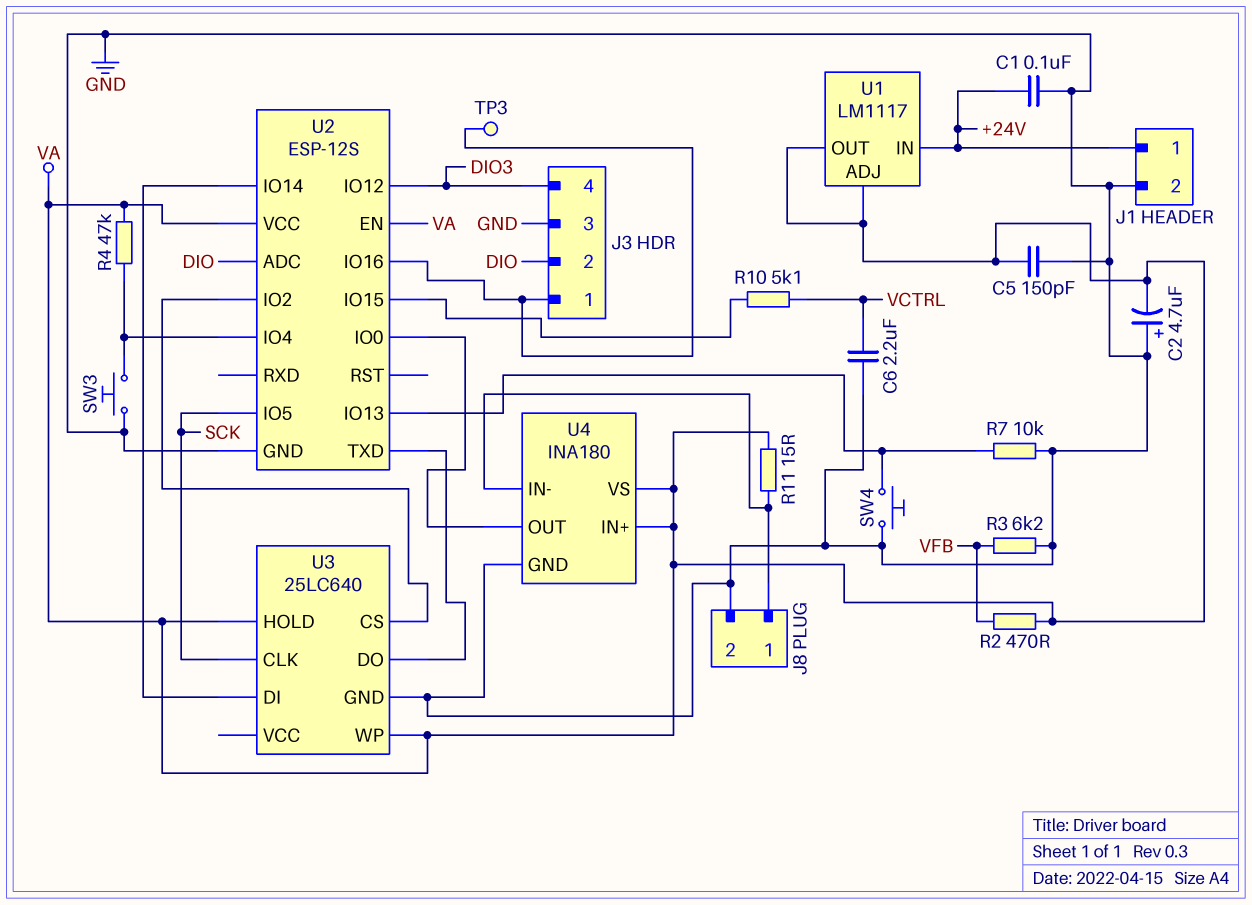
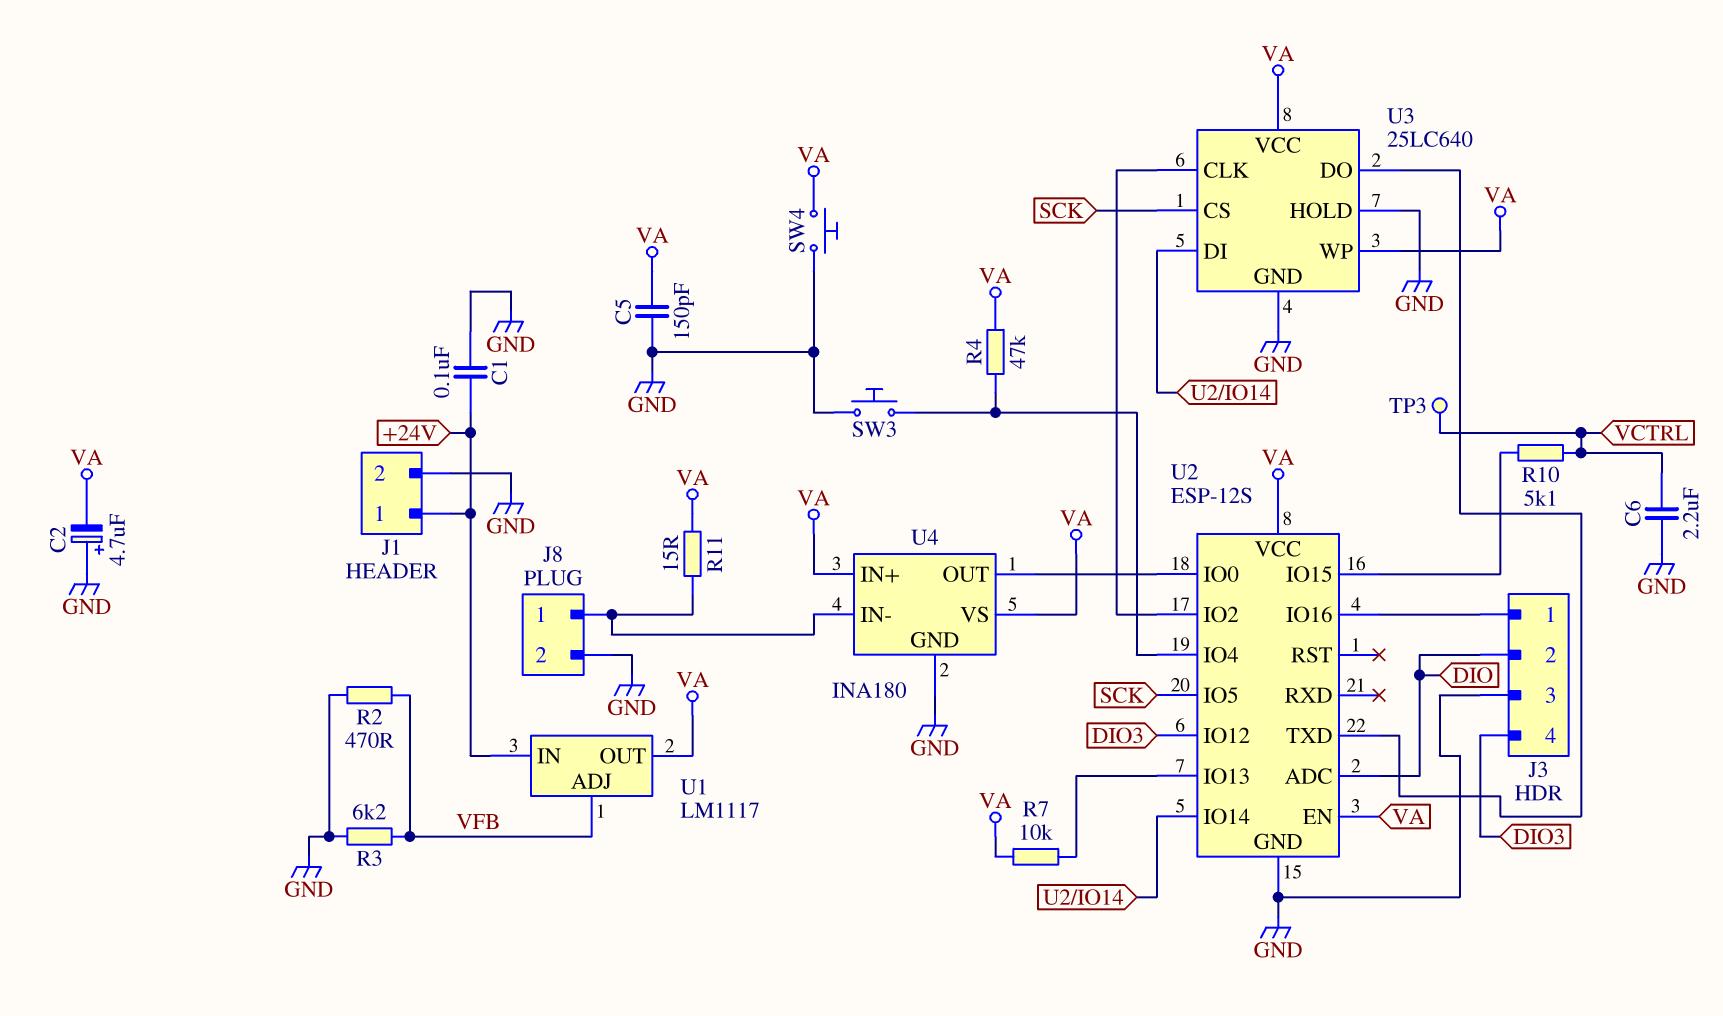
R2: 470 (VA, VFB) -> 470 (GND, VFB)
R7: 10k (GND, U2/IO13) -> 10k (U2/IO13, VA)
SW4: button (GND, U2/IO13) -> button (GND, VA)
TP3: test point (J3/1) -> test point (VCTRL)
U1 pin ADJ: VA -> VFB
U3 pin CLK: SCK -> U2/IO2
U3 pin CS: U2/IO2 -> SCK
U3 pin HOLD: VA -> GND
U3 pin VCC: none -> VA

